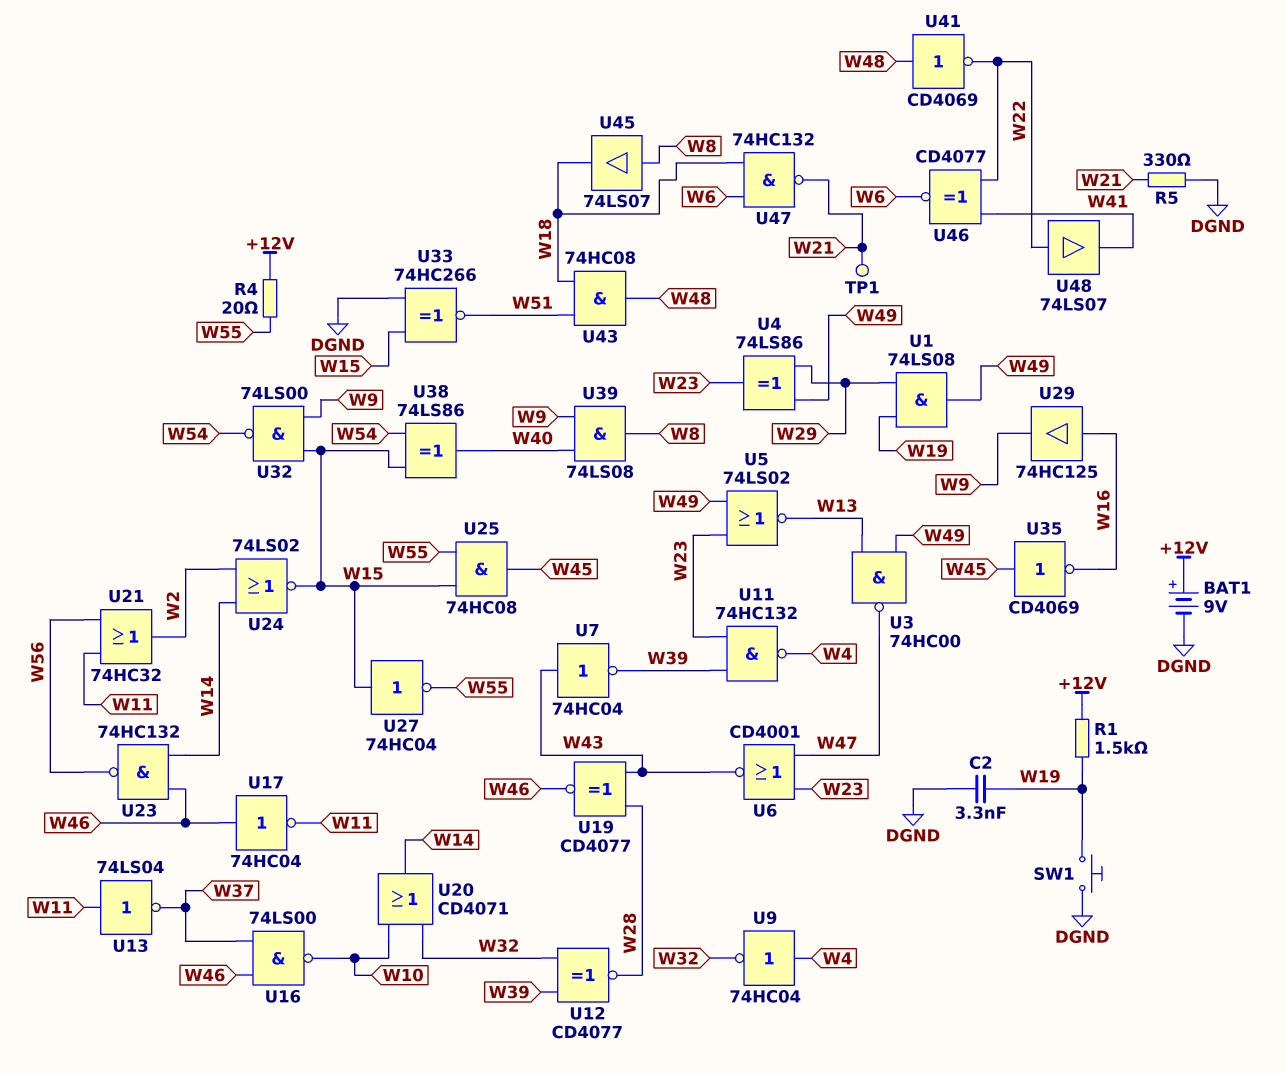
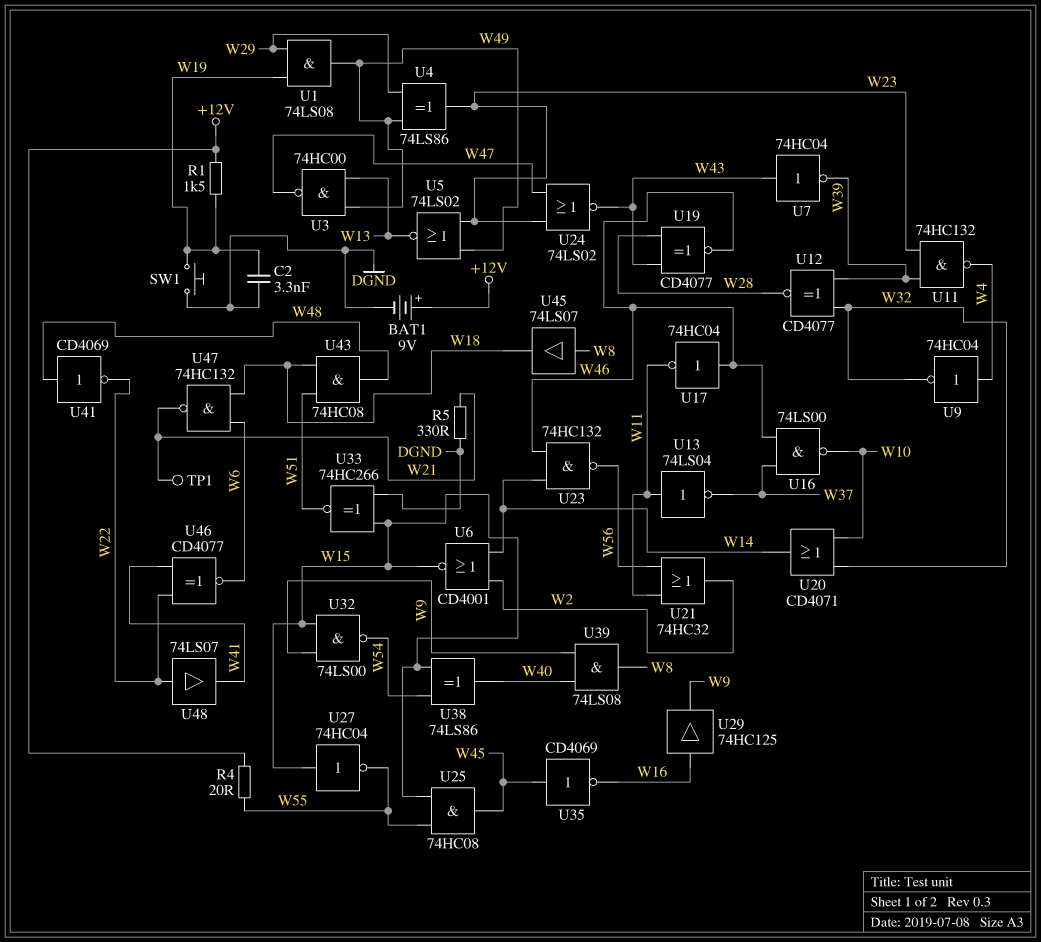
U6: NOR CD4001 (in W23, in W47, out W43) -> NOR CD4001 (in W2, in W14, out W15)
U24: NOR 74LS02 (in W2, in W14, out W15) -> NOR 74LS02 (in W23, in W47, out W43)

